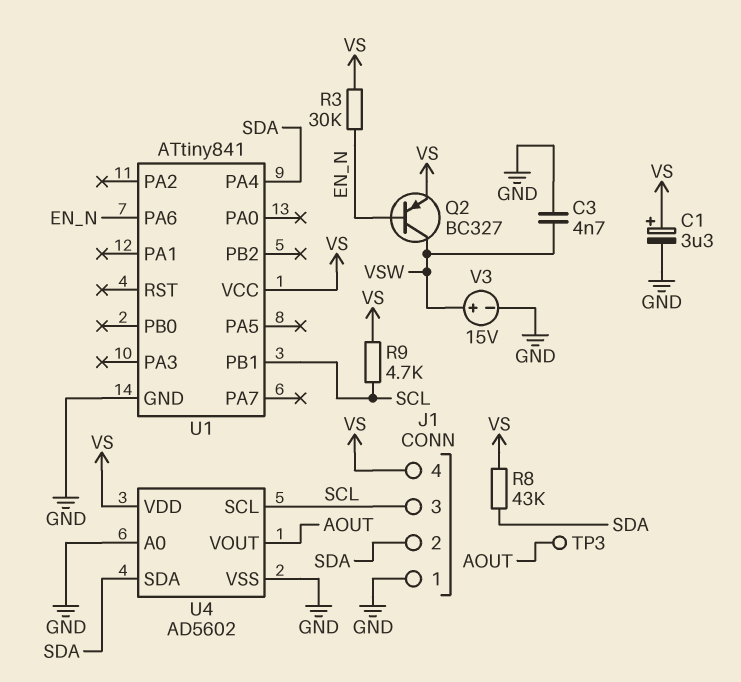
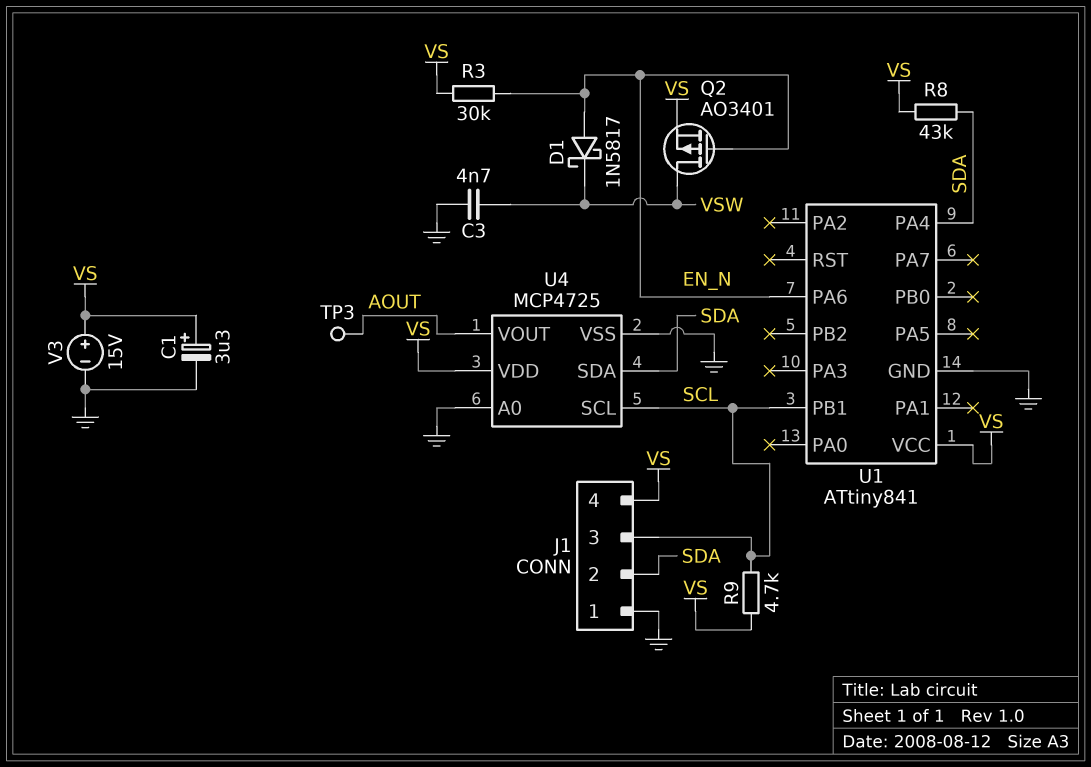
D1: none -> schottky 1N5817 (A EN_N, K VSW)
Q2: PNP BC327 (B EN_N, C VSW, E VS) -> PMOS AO3401 (G EN_N, D VSW, S VS)
U4: AD5602 -> MCP4725
V3: 15V (plus VSW, minus GND) -> 15V (plus VS, minus GND)

